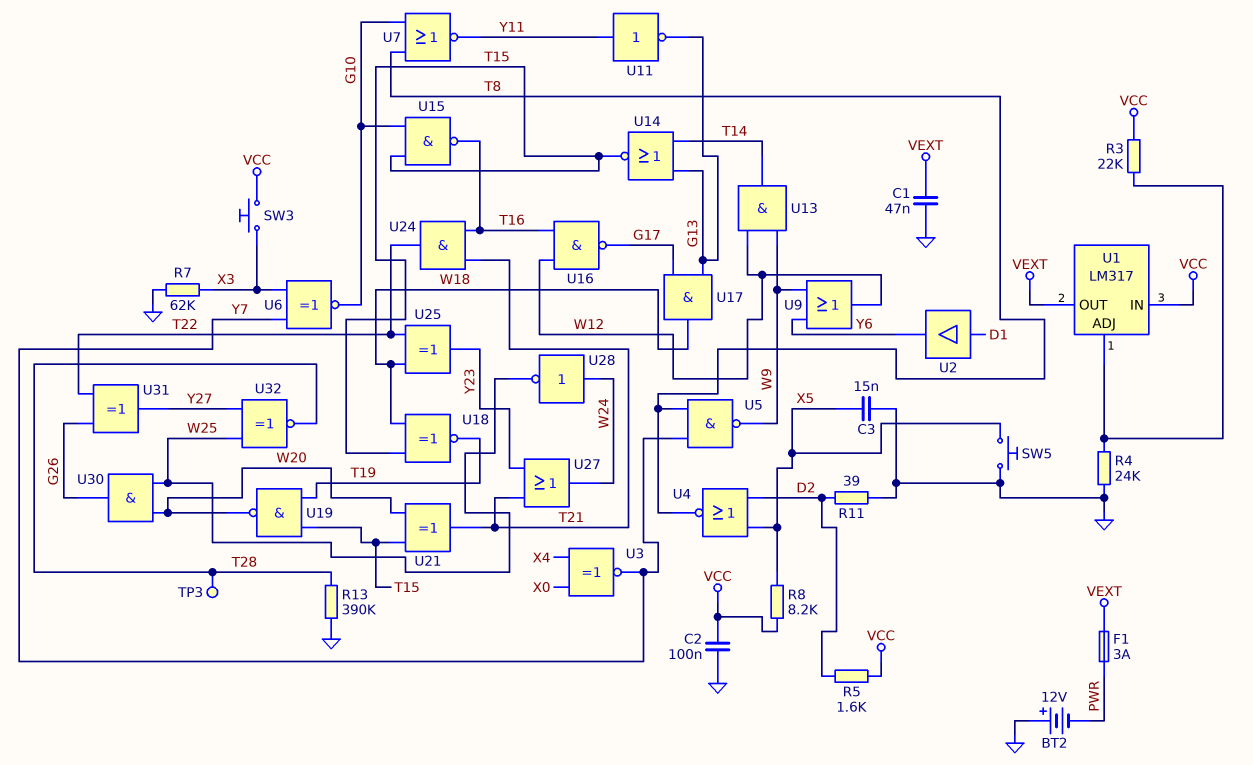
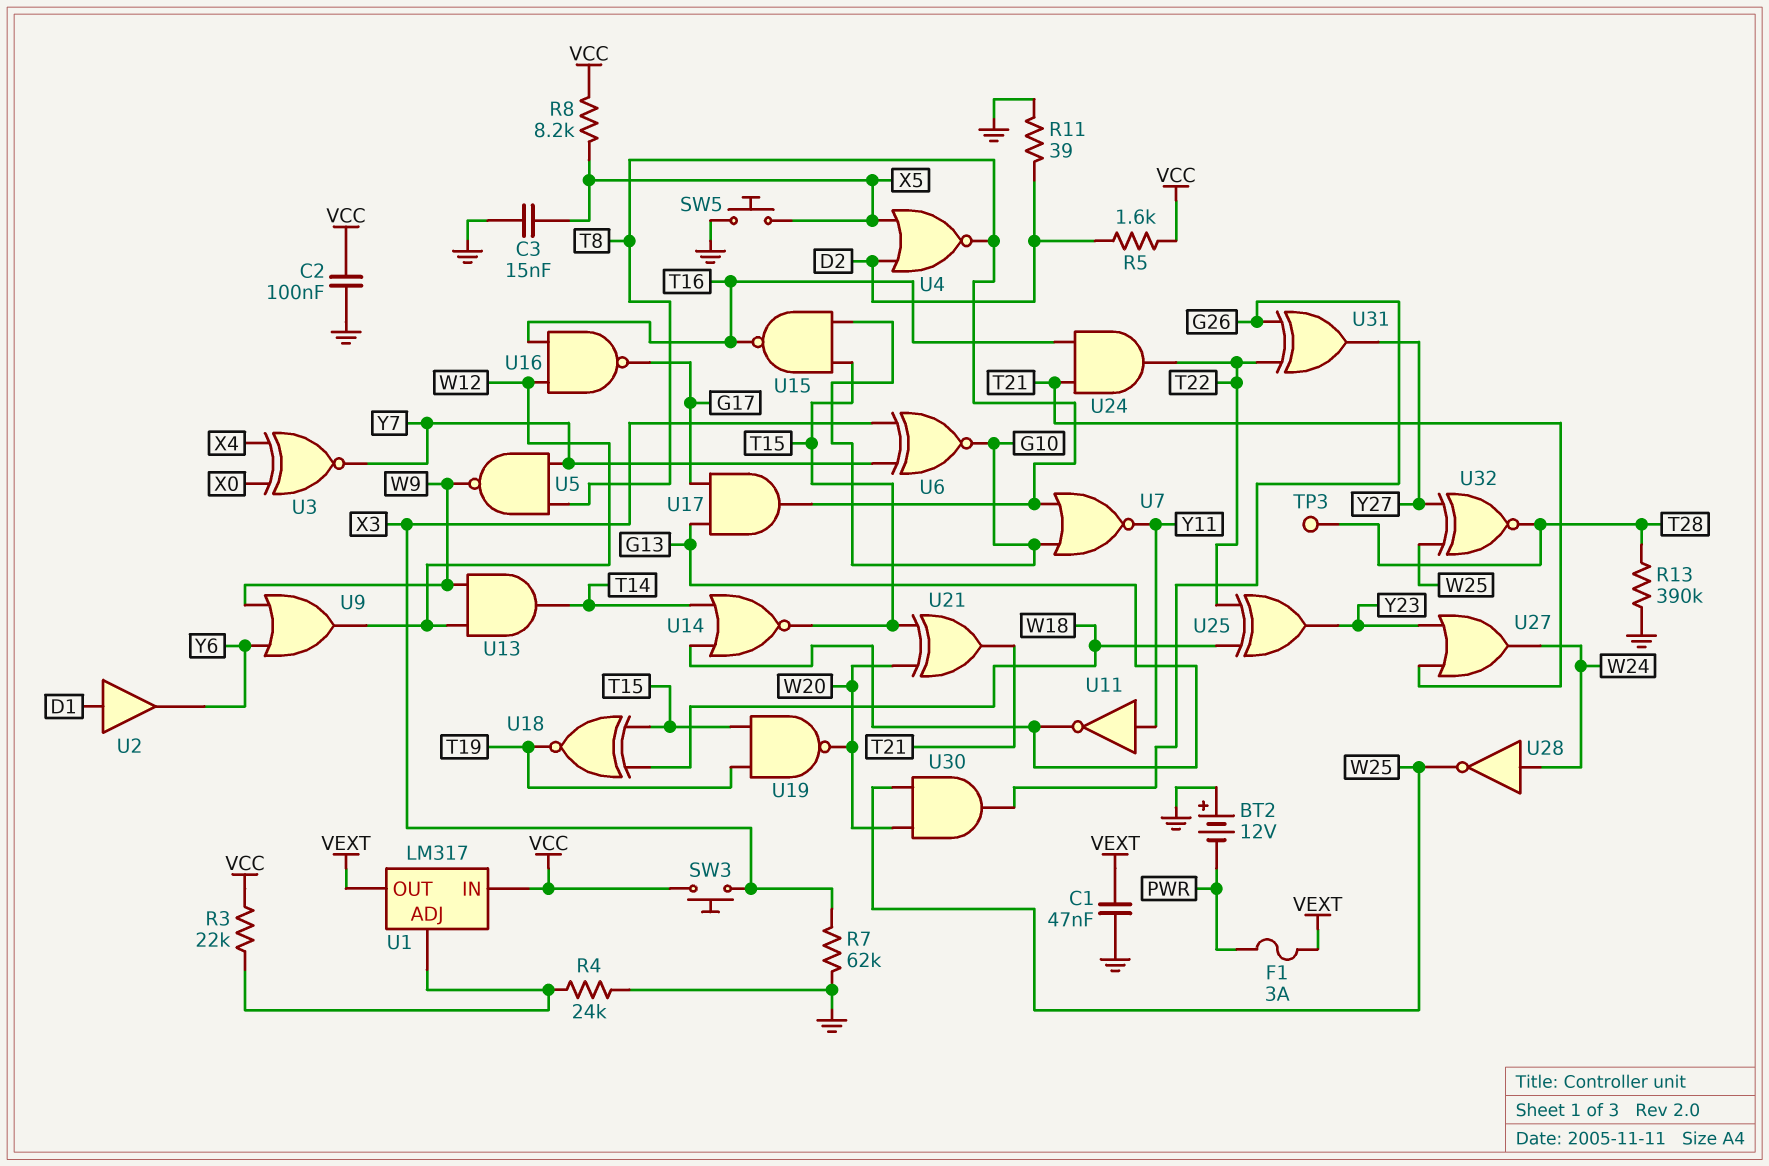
U17: AND (in G13, in G17, out W18) -> AND (in G13, in G17, out T8)

